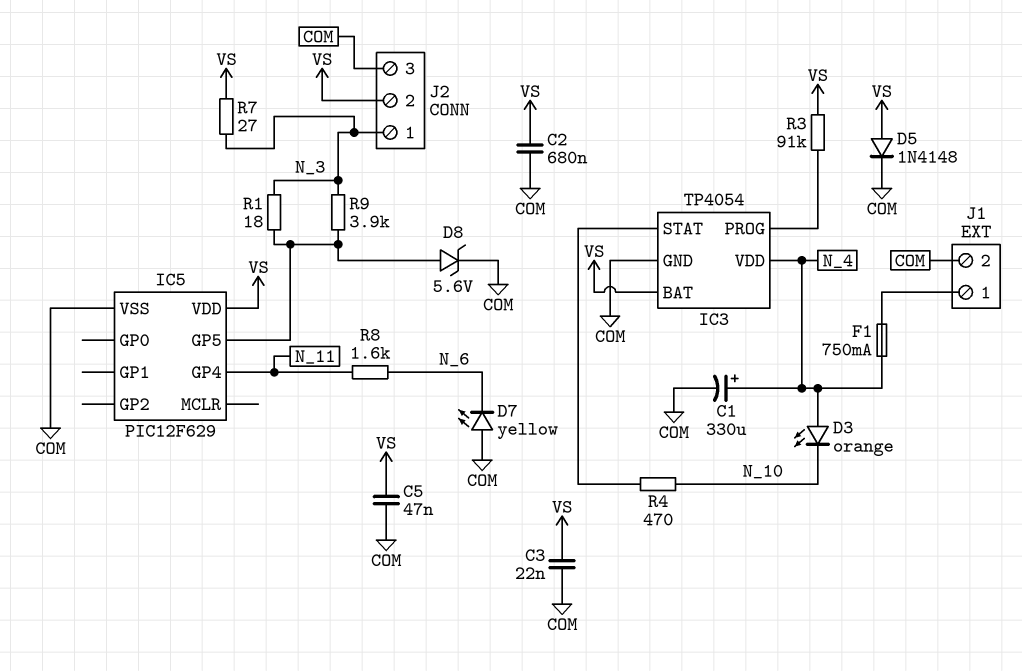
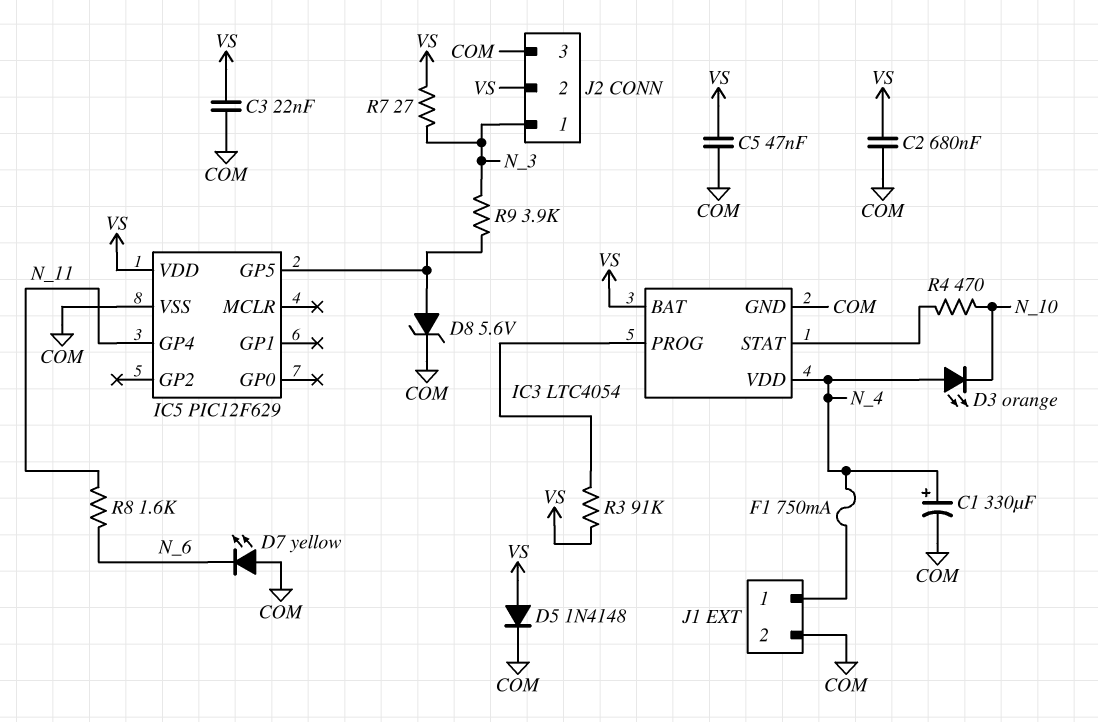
IC3: TP4054 -> LTC4054
R1: 18 (IC5/GP5, N_3) -> none

